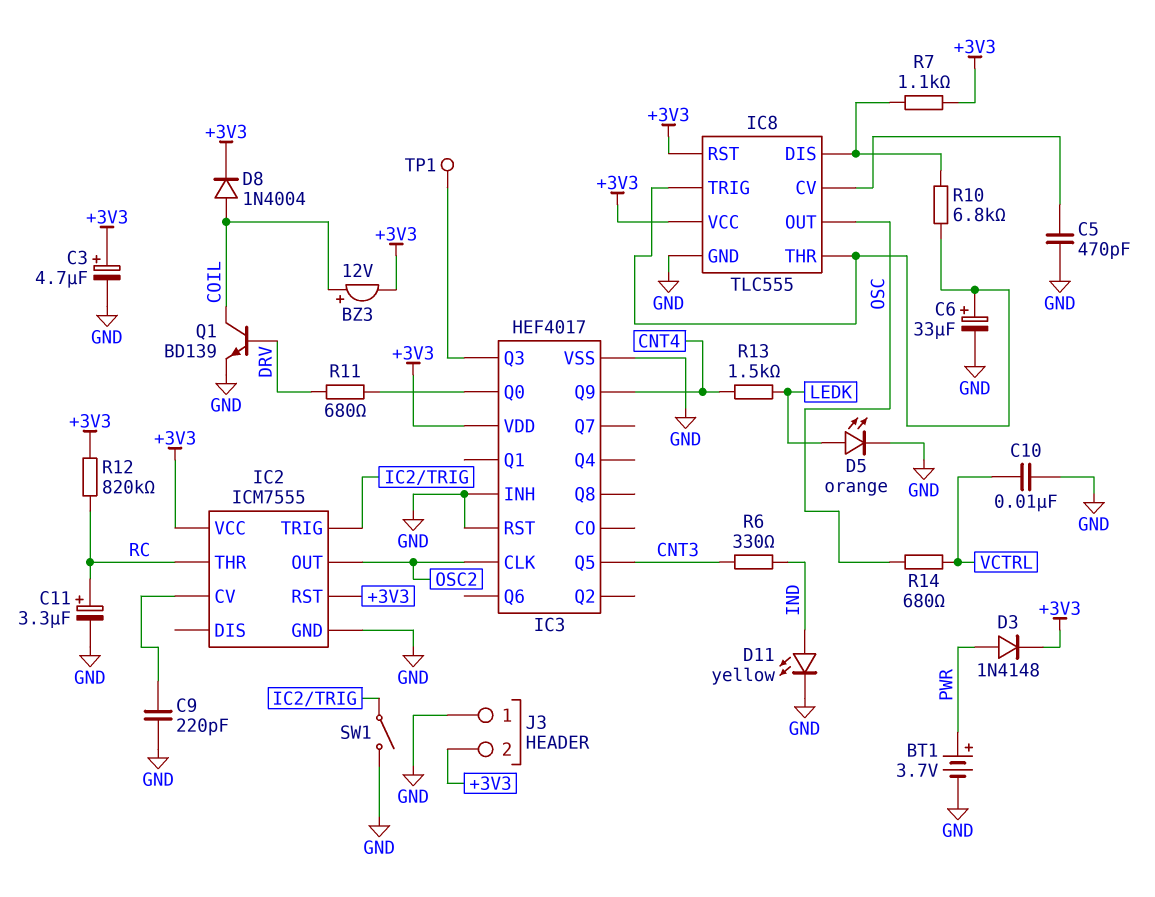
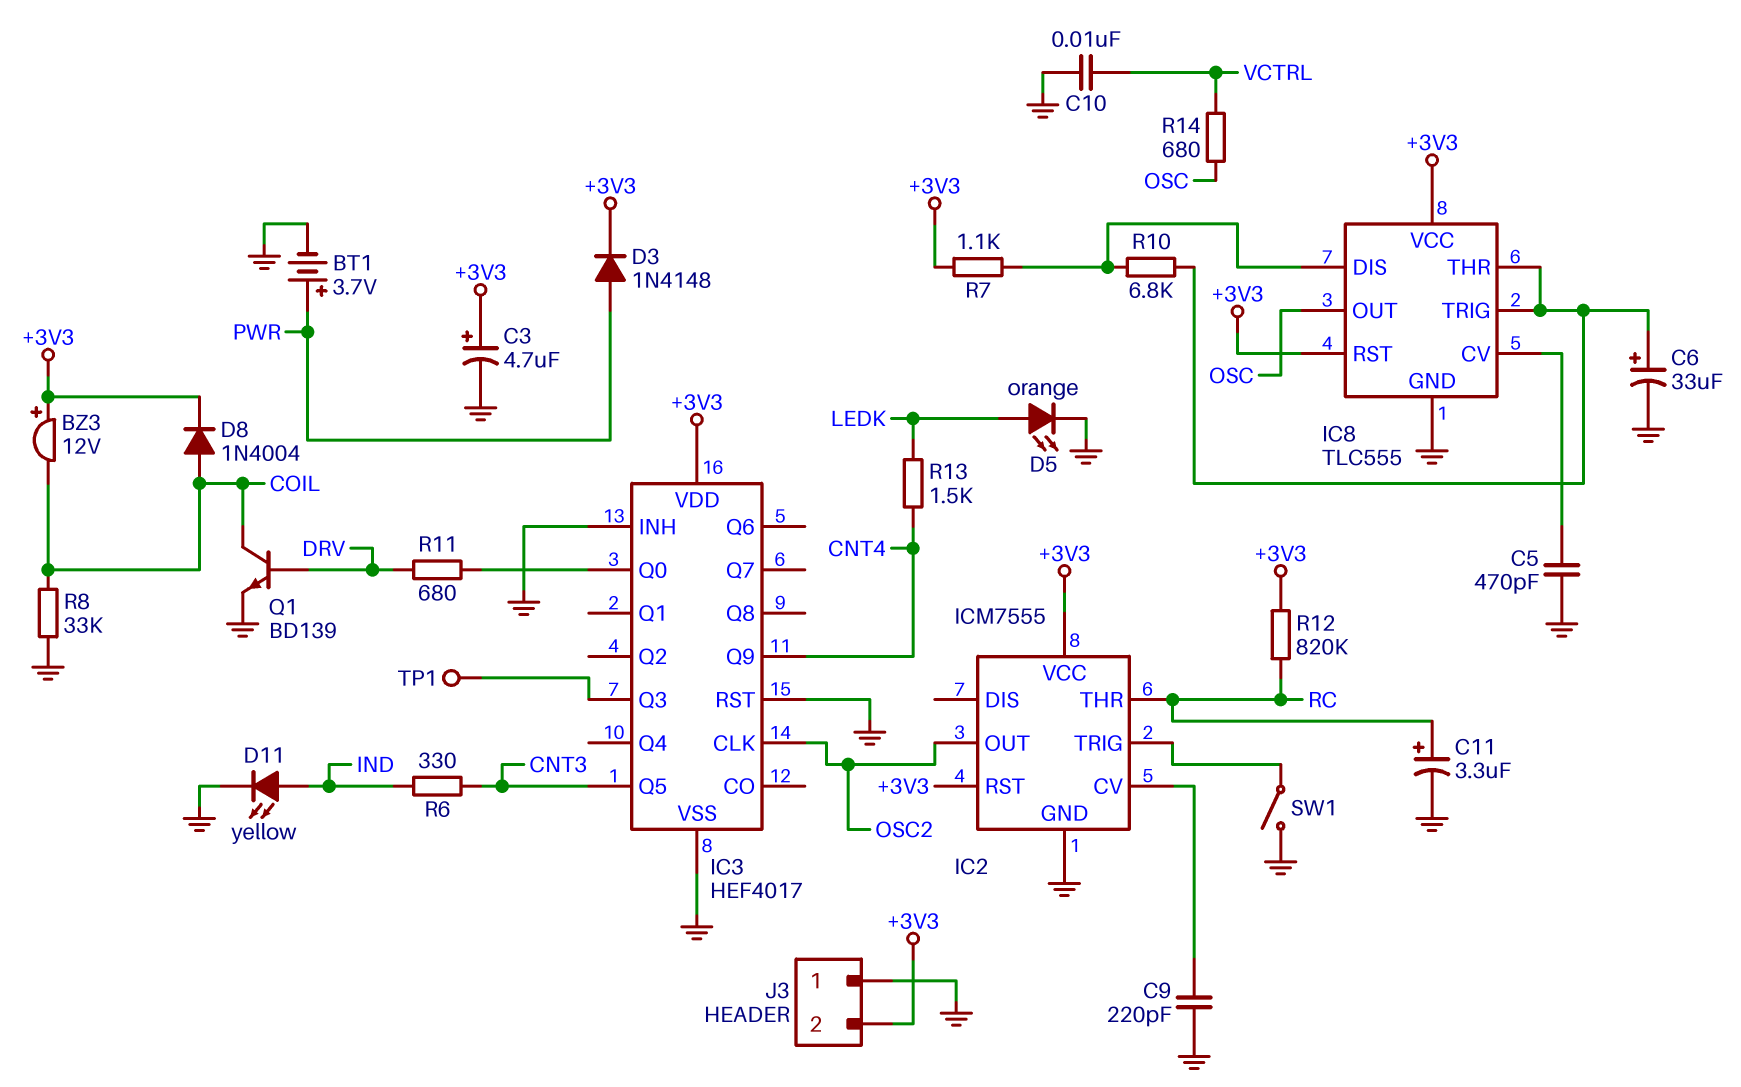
BZ3: buzzer 12V (plus COIL, minus +3V3) -> buzzer 12V (plus +3V3, minus COIL)
R8: none -> 33k (COIL, GND)

